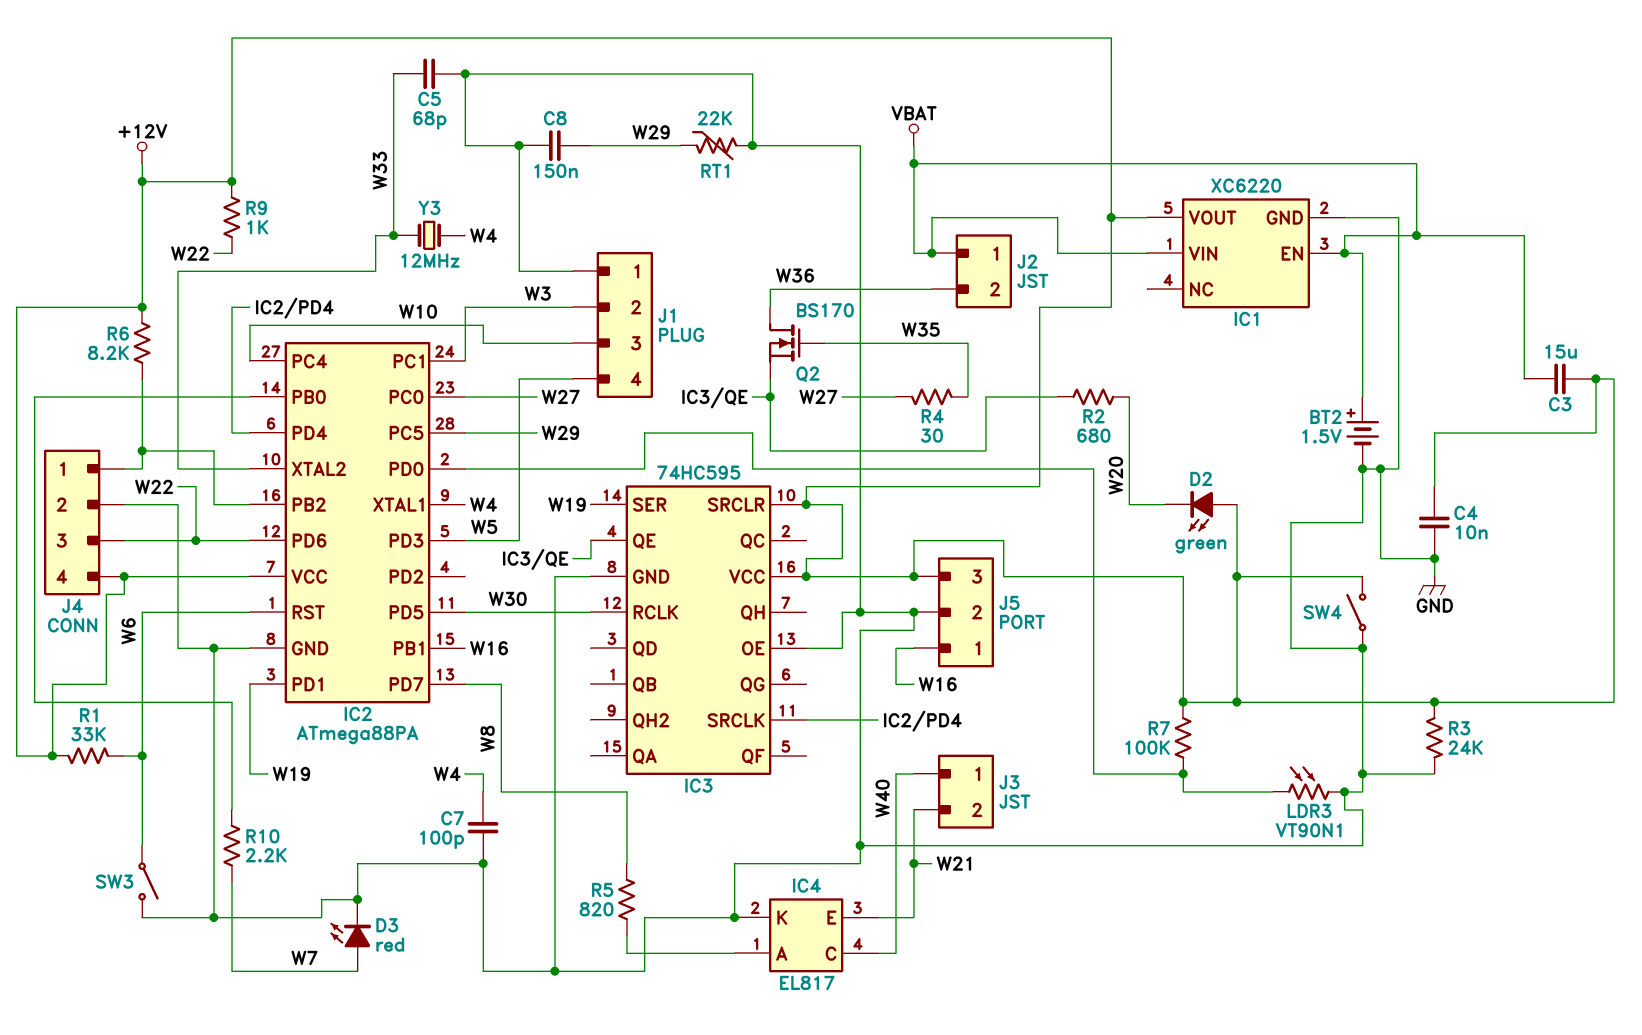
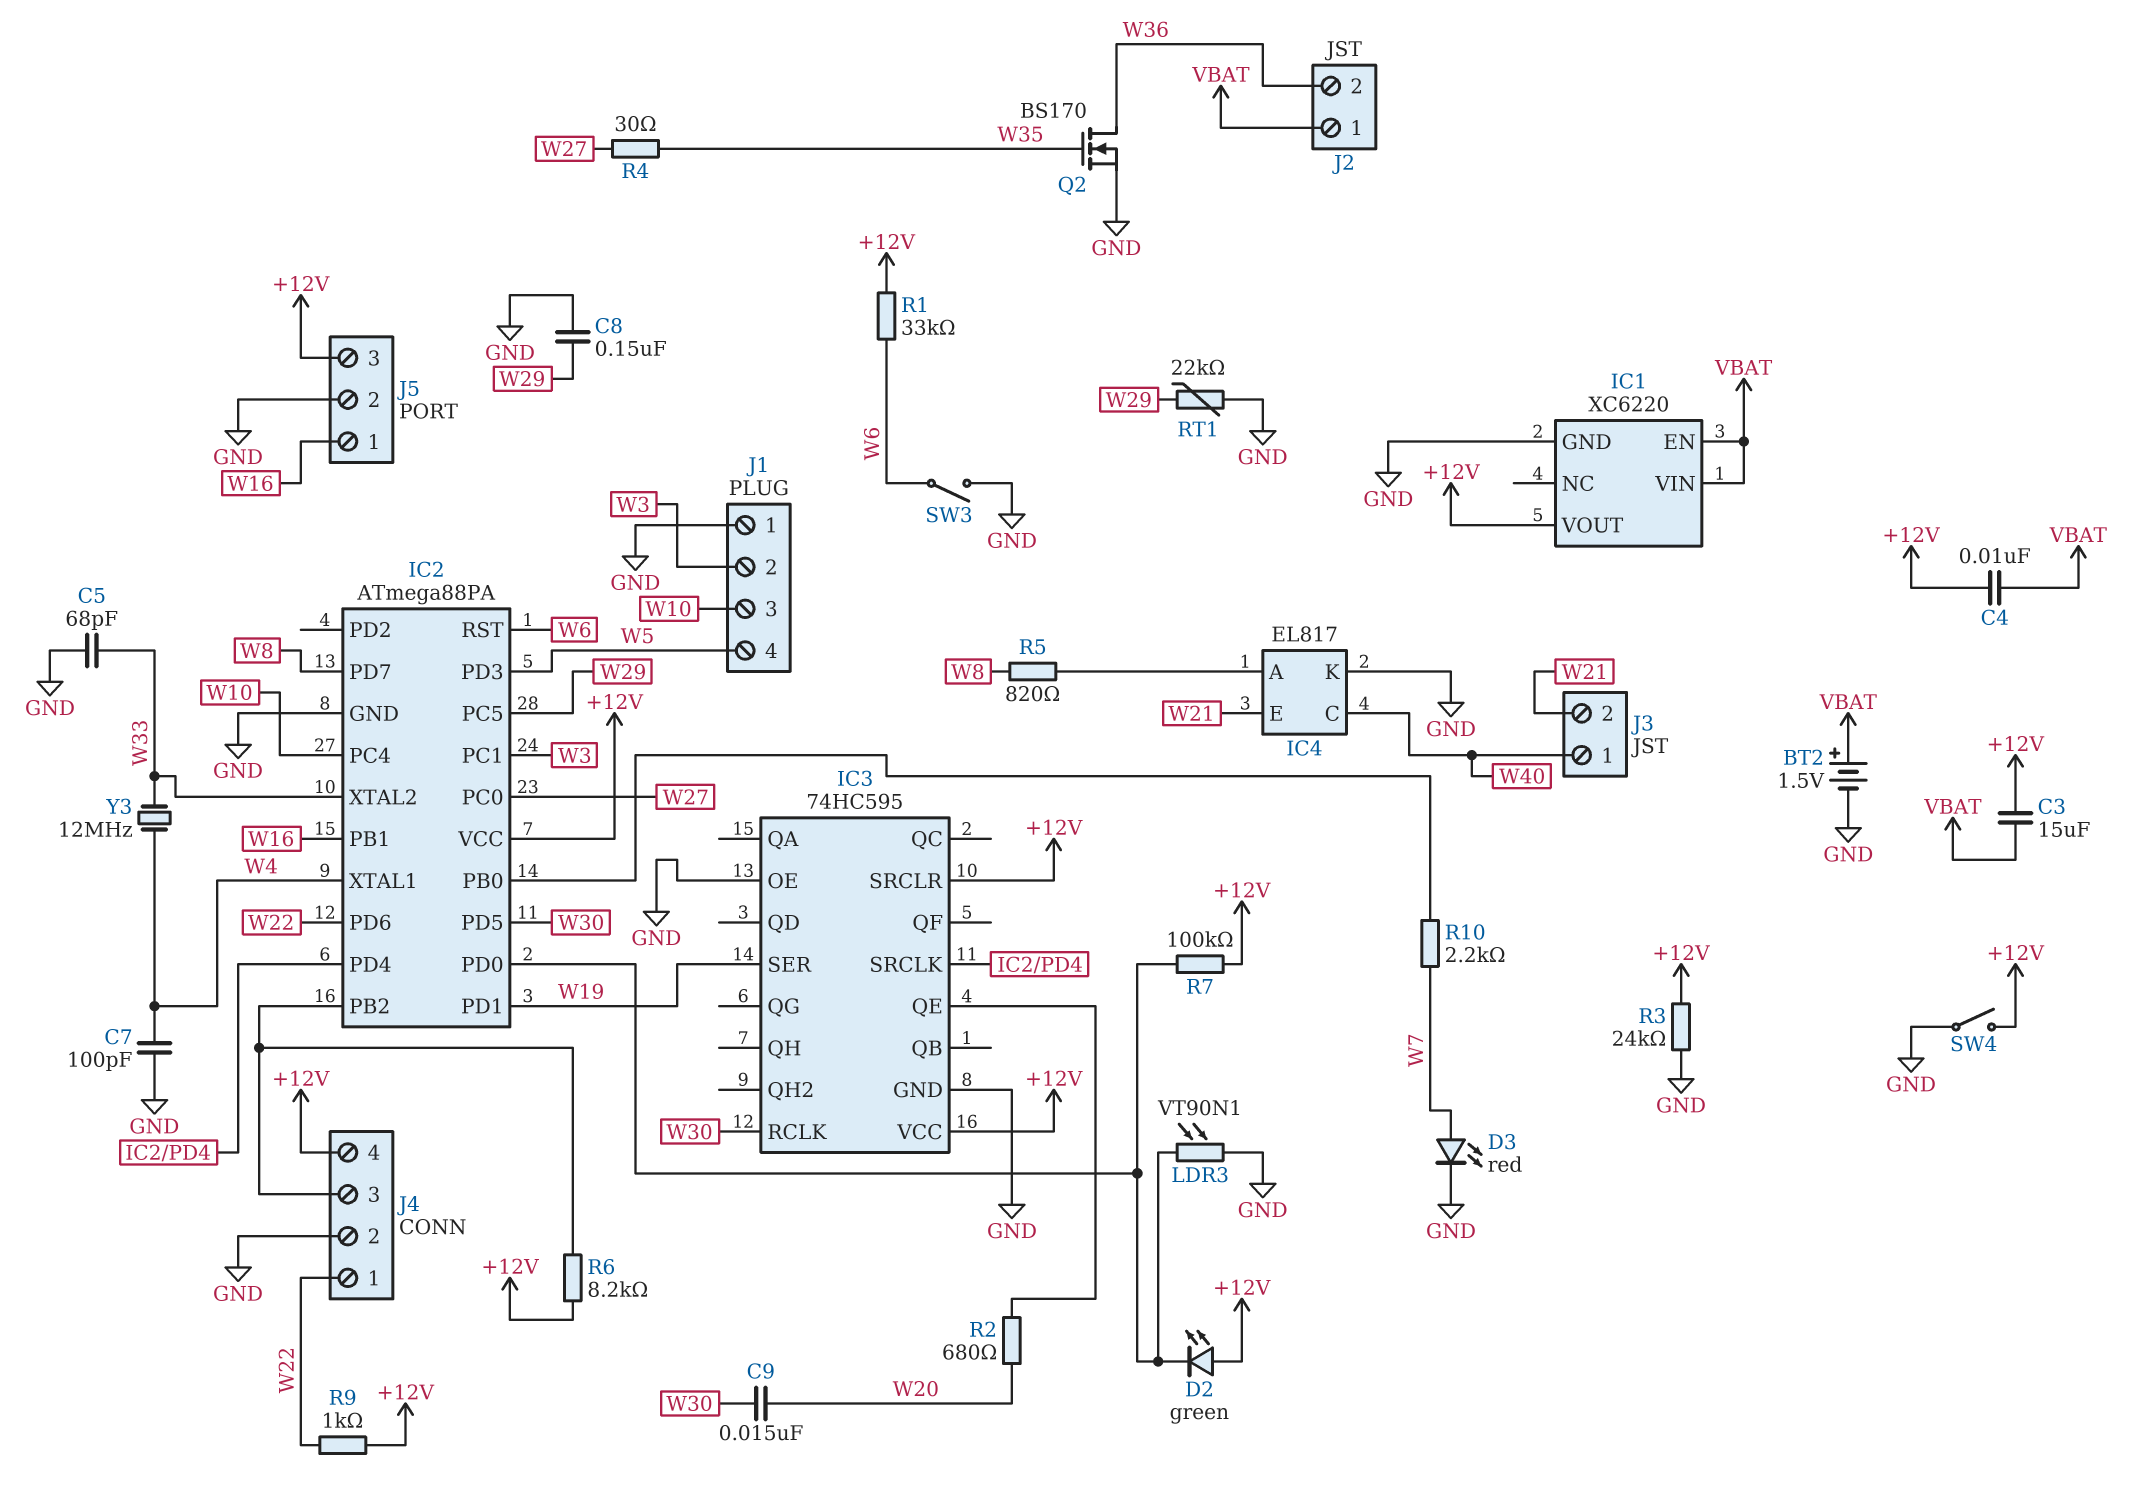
C4: 10nF (+12V, GND) -> 10nF (+12V, VBAT)
C9: none -> 15nF (W20, W30)
D2: LED green (A +12V, K W20) -> LED green (A +12V, K IC2/PD0)
J4 pin 1: IC2/PB2 -> W22
J4 pin 3: W22 -> IC2/PB2
Q2: NMOS BS170 (G W35, D W36, S IC3/QE) -> NMOS BS170 (G W35, D W36, S GND)

